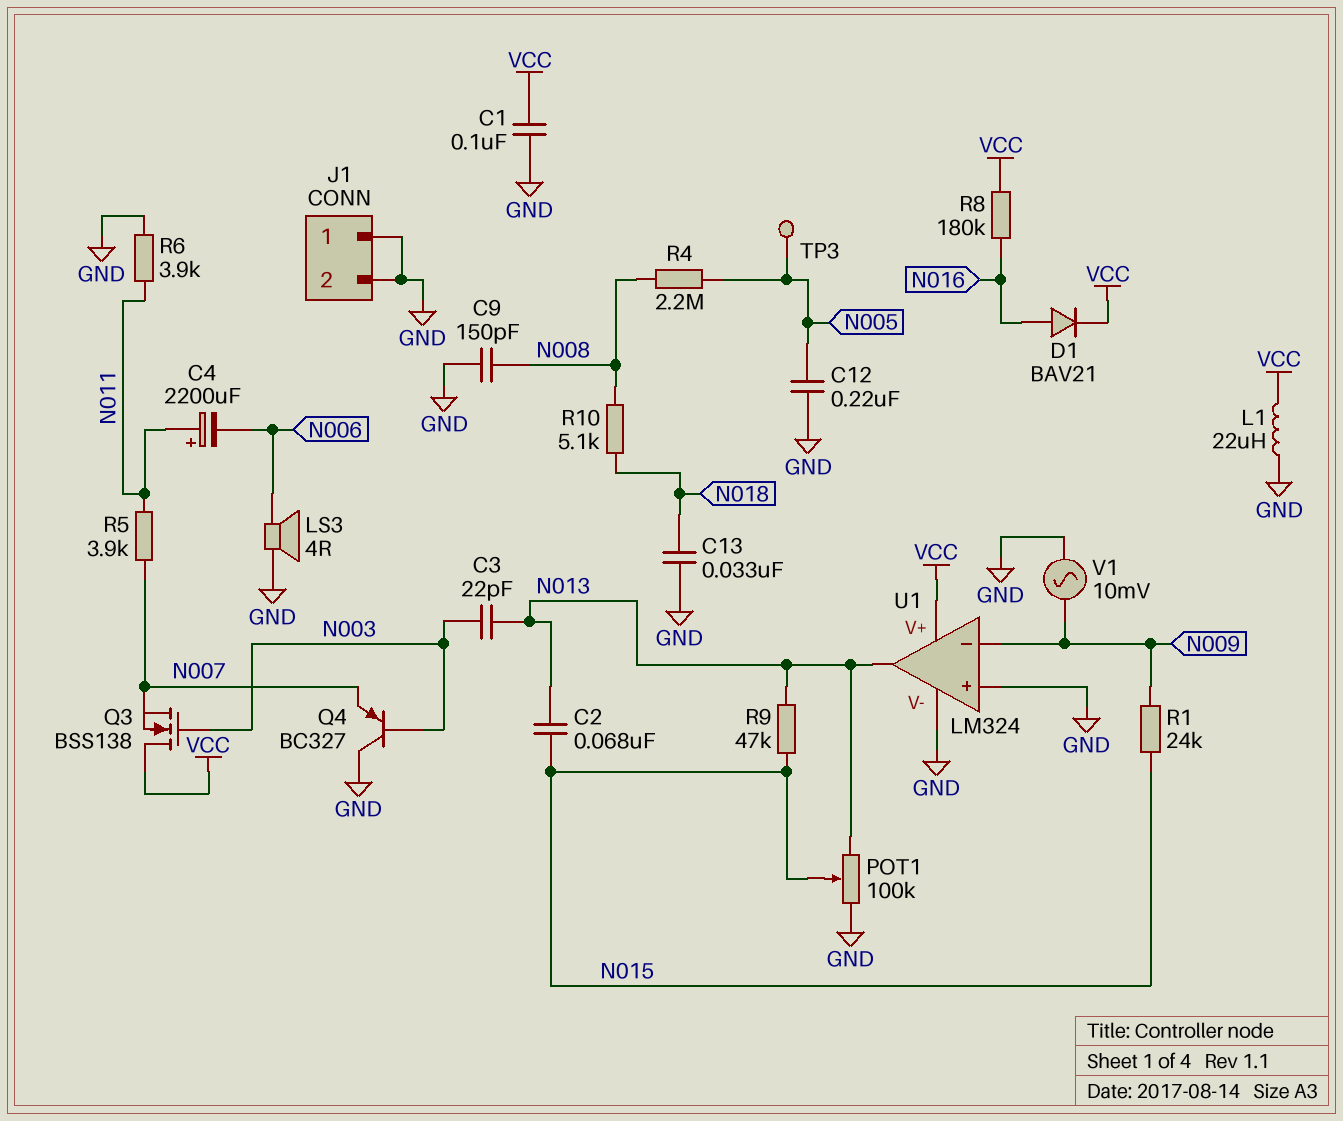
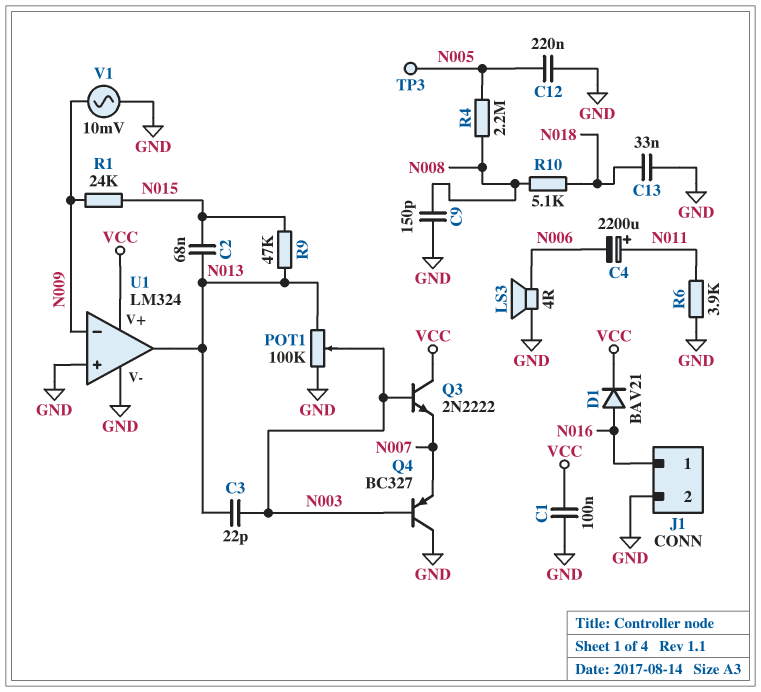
J1 pin 1: GND -> N016
L1: 22uH (GND, VCC) -> none
POT1: 100k (GND, N013, wiper N015) -> 100k (GND, N013, wiper N003)
Q3: NMOS BSS138 (G N003, D VCC, S N007) -> NPN 2N2222 (B N003, C VCC, E N007)
R5: 3.9k (N007, N011) -> none
R8: 180k (N016, VCC) -> none

